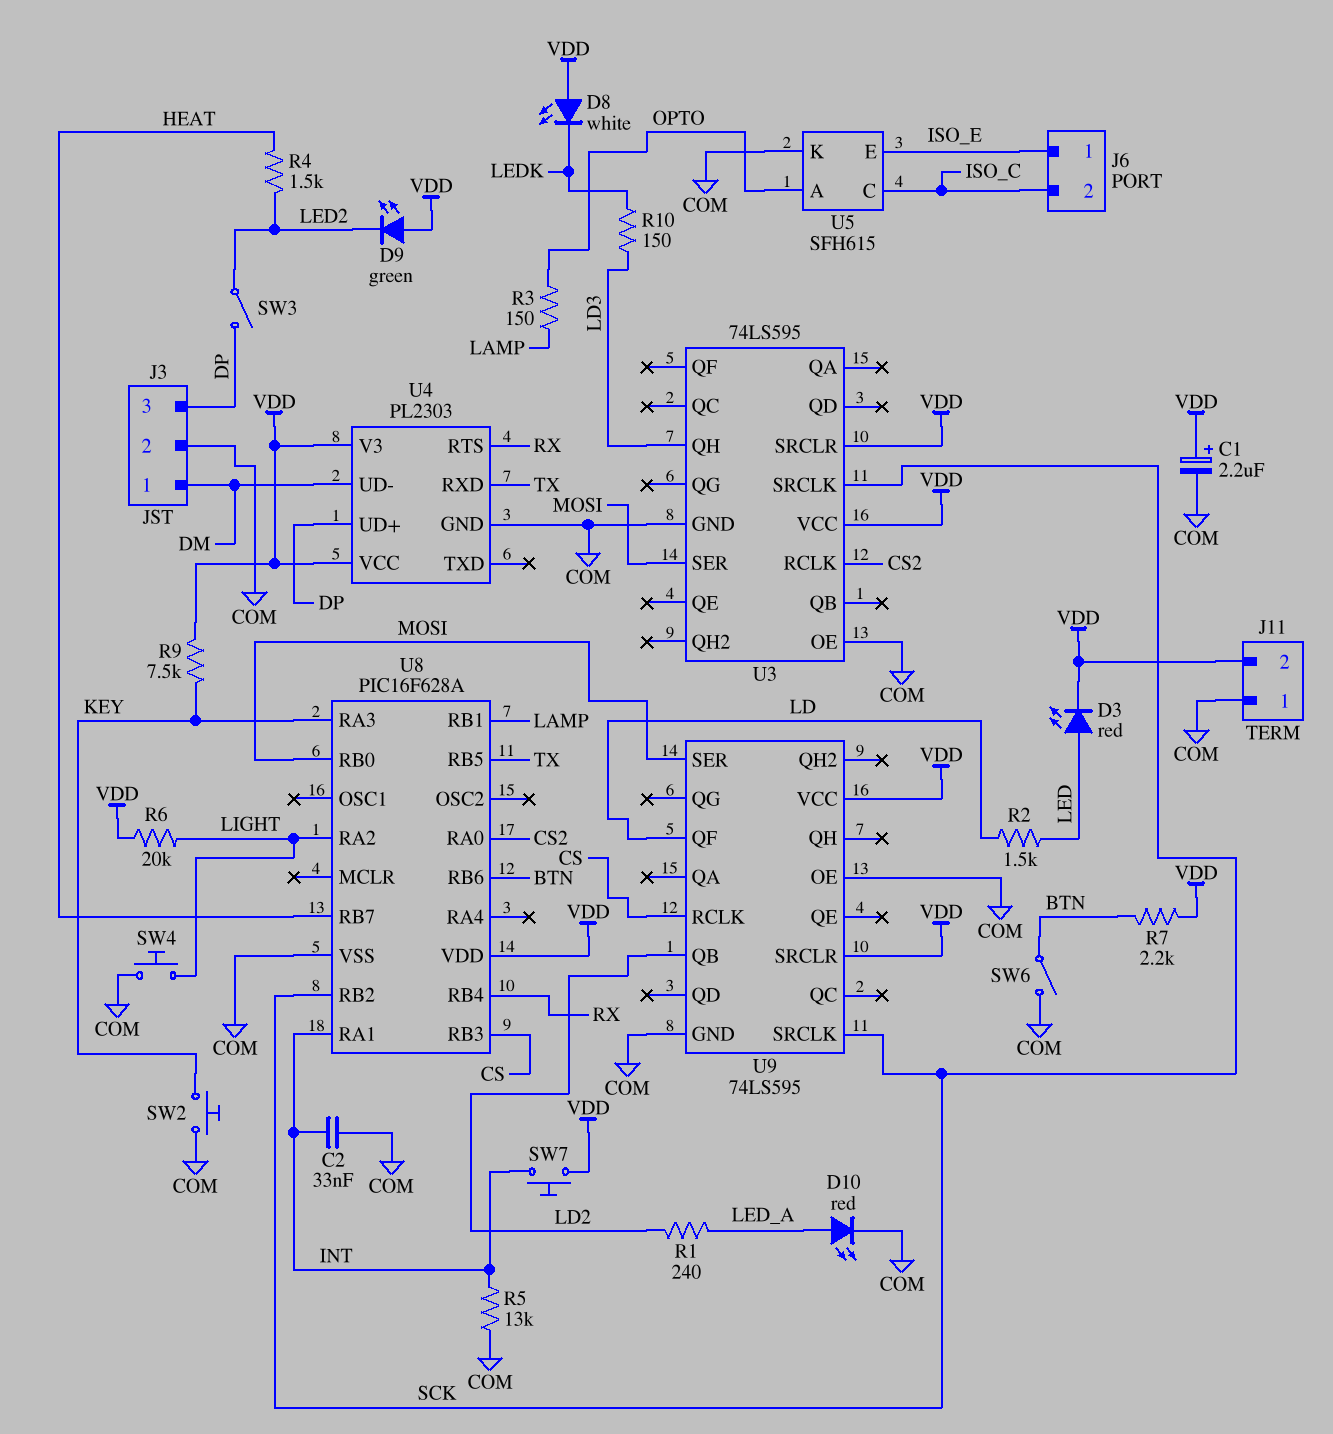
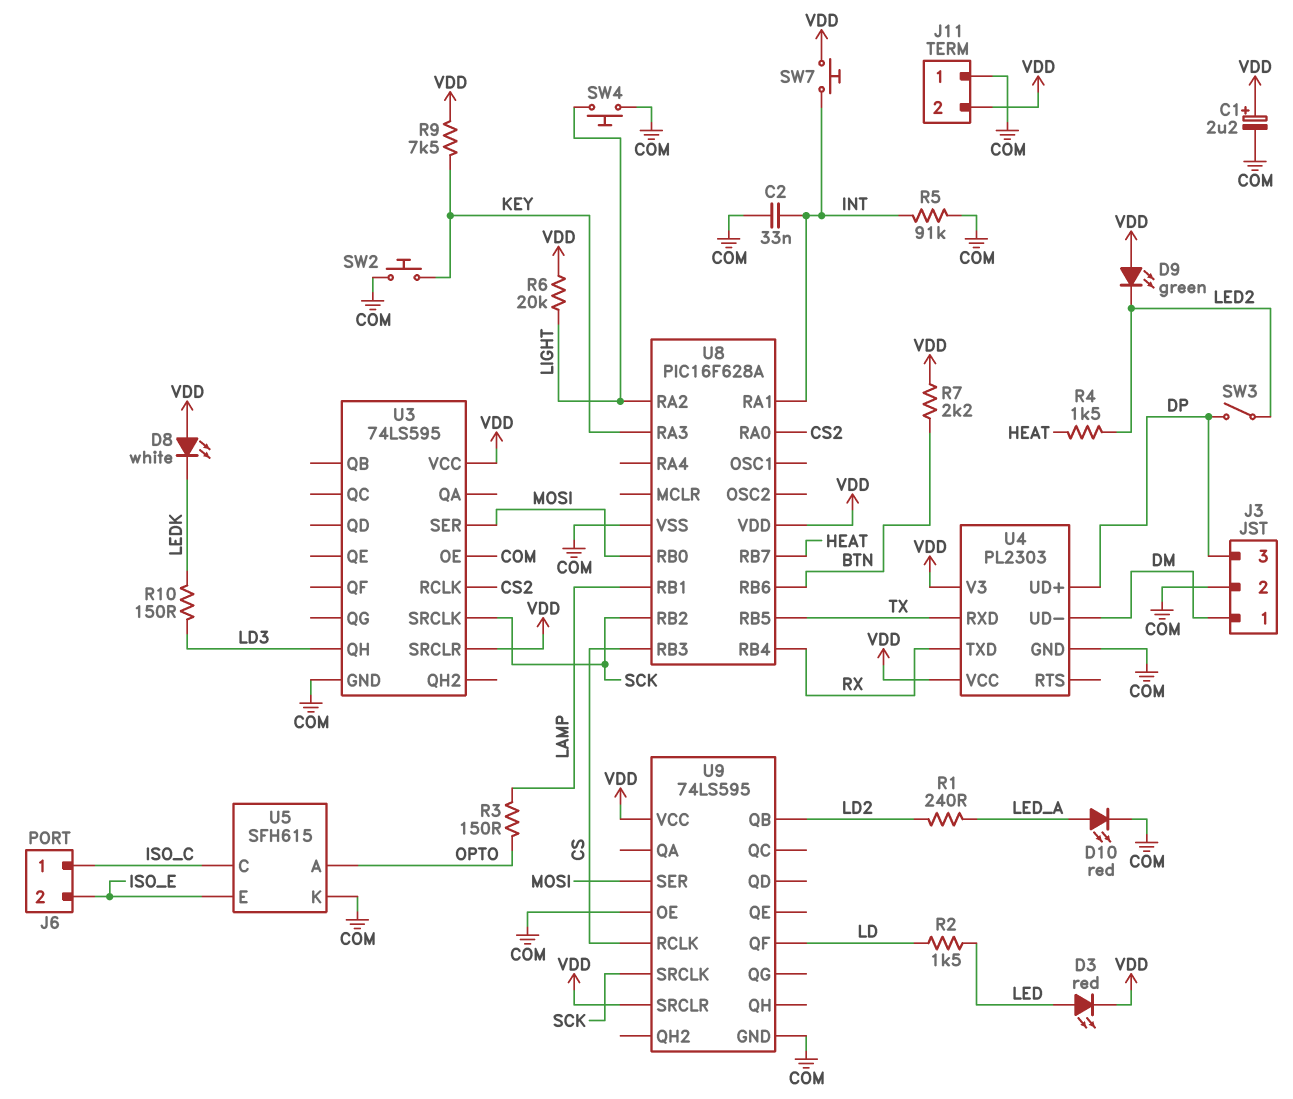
J6 pin 1: ISO_E -> ISO_C
J6 pin 2: ISO_C -> ISO_E
R5: 13k (COM, INT) -> 91k (COM, INT)
SW6: switch (BTN, COM) -> none
U4 pin RTS: RX -> none
U4 pin TXD: none -> RX

